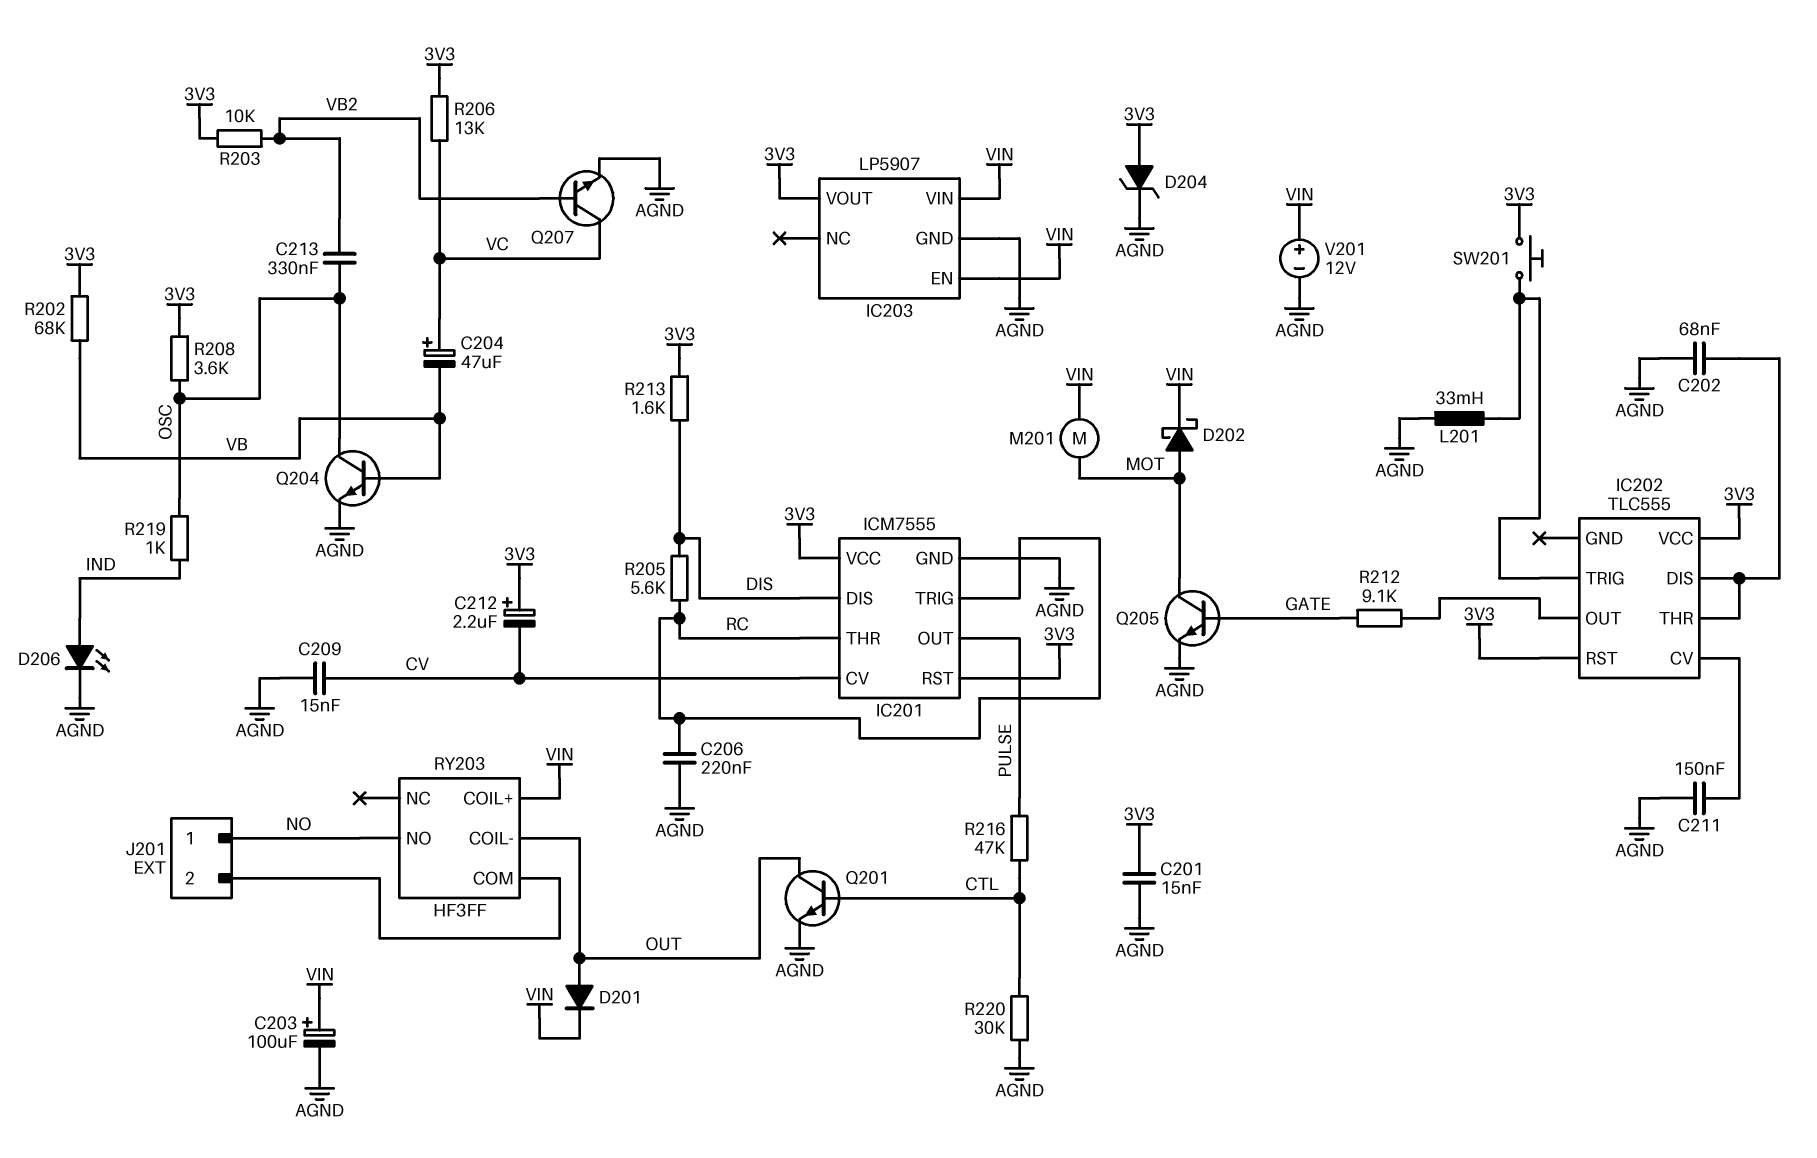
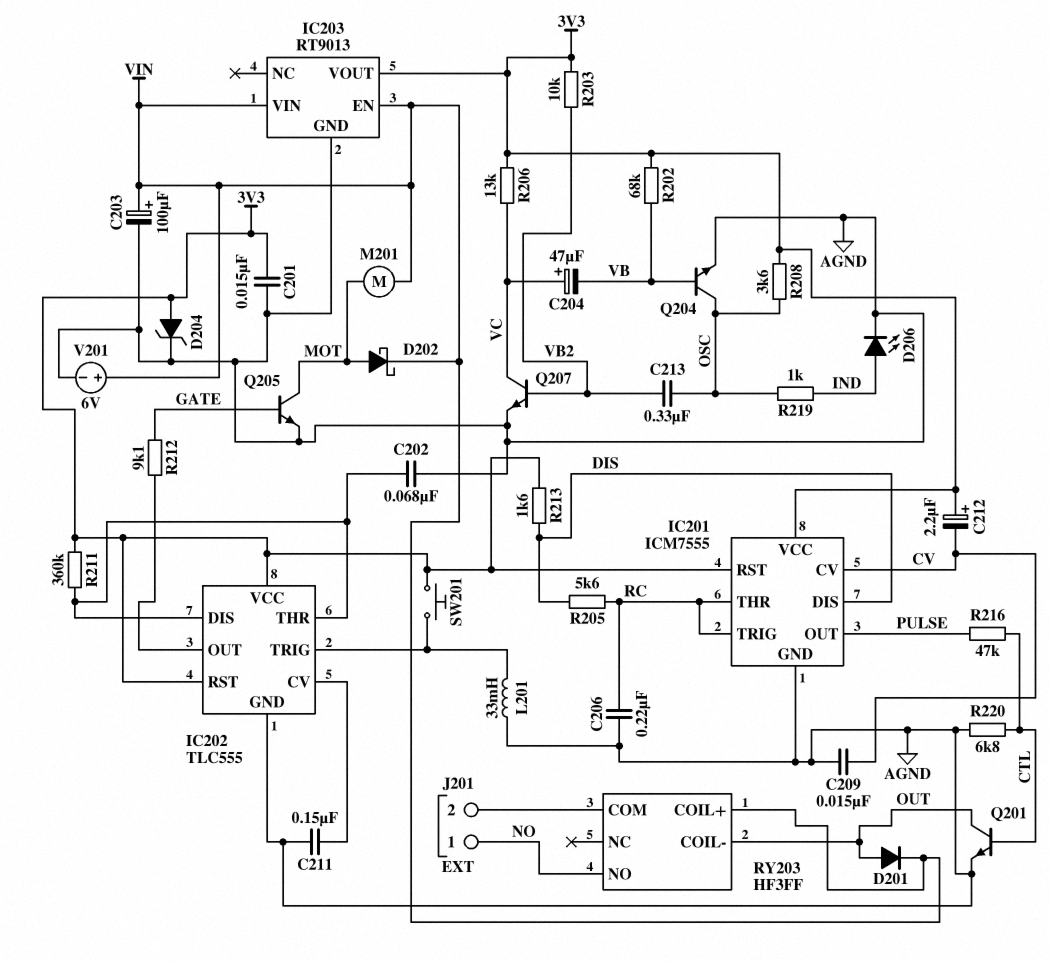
IC202 pin GND: none -> AGND
IC203: LP5907 -> RT9013
R211: none -> 360k (3V3, IC202/DIS)
R220: 30k (AGND, CTL) -> 6.8k (AGND, CTL)
V201: 12V (plus VIN, minus AGND) -> 6V (plus VIN, minus AGND)

